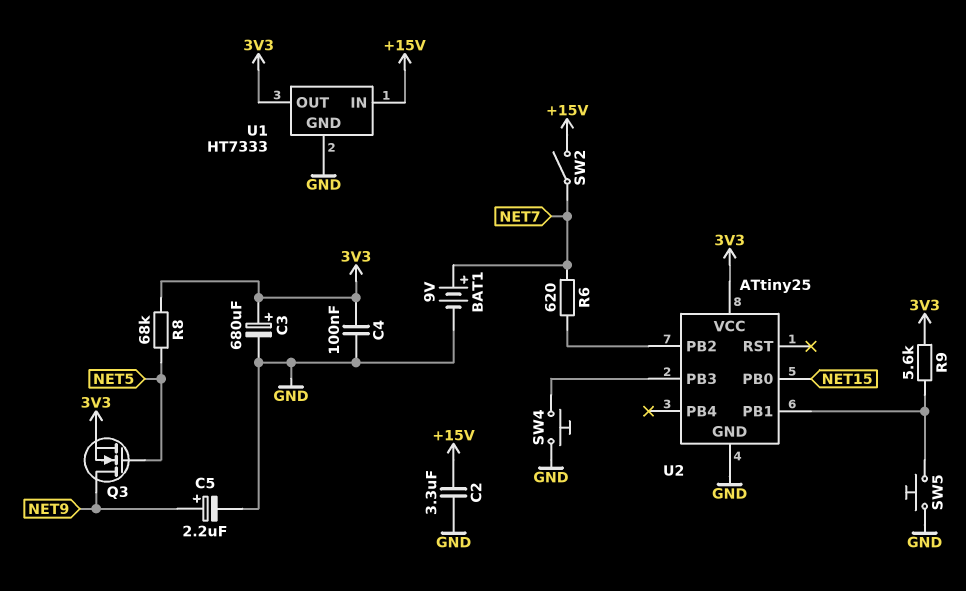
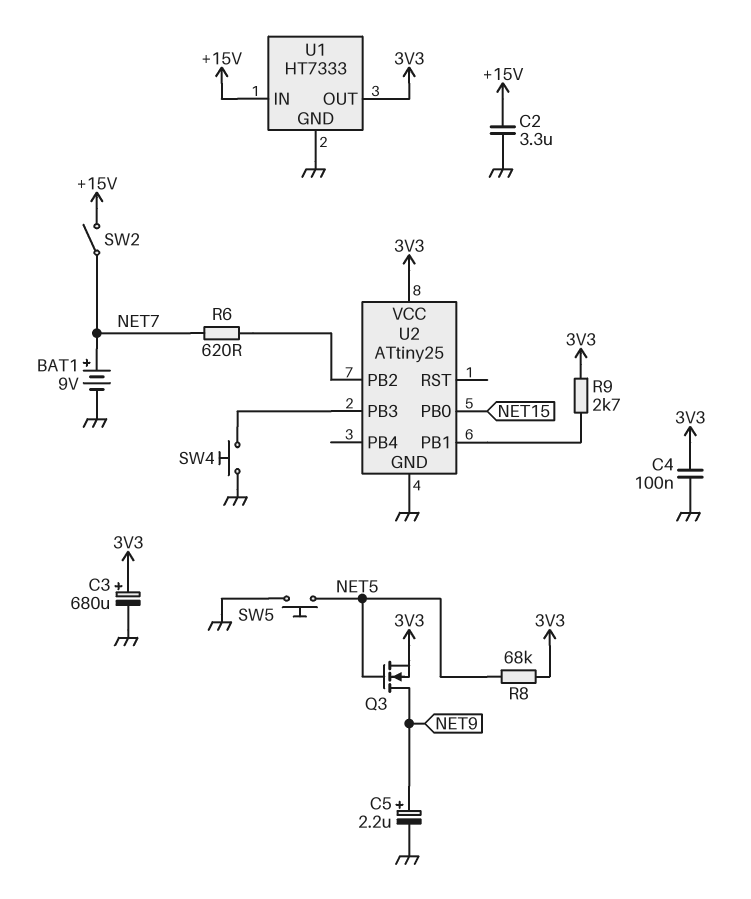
R9: 5.6k (3V3, U2/PB1) -> 2.7k (3V3, U2/PB1)
SW5: button (GND, U2/PB1) -> button (GND, NET5)

